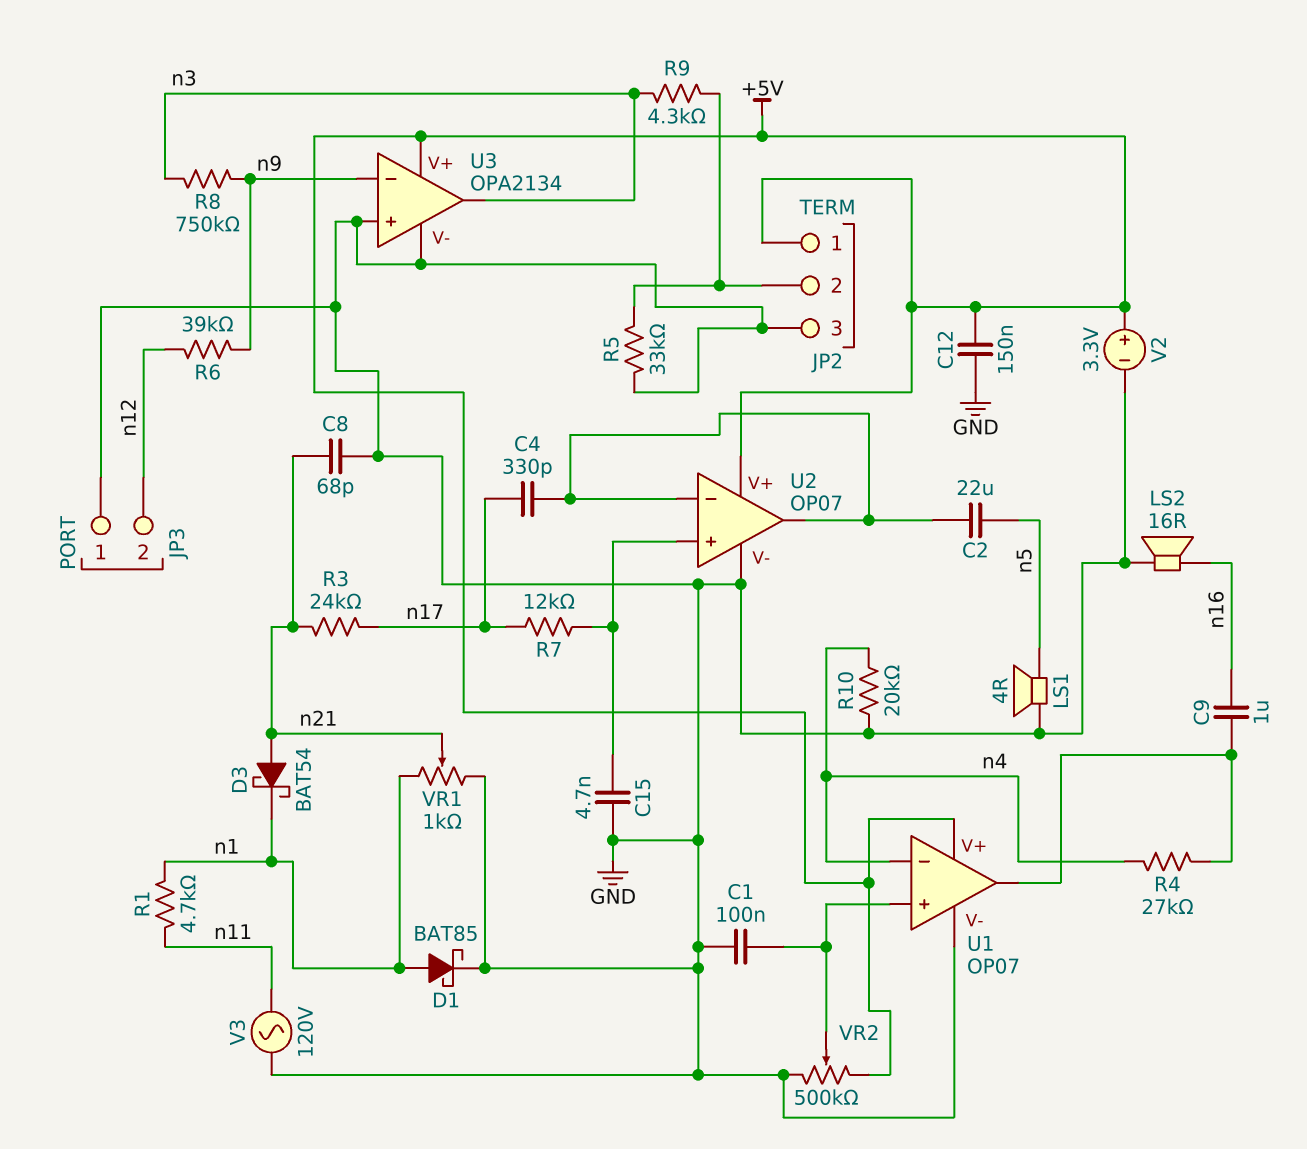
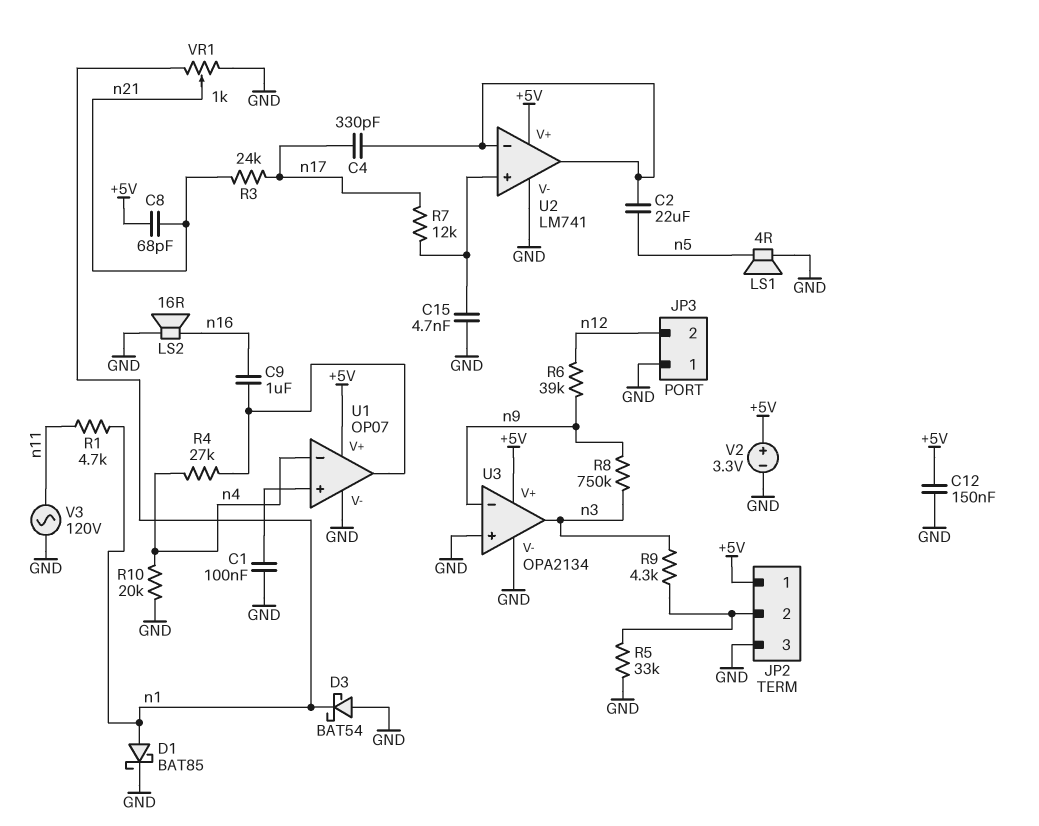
C8: 68pF (GND, n21) -> 68pF (+5V, n21)
D3: schottky BAT54 (A n21, K n1) -> schottky BAT54 (A GND, K n1)
U2: OP07 -> LM741
VR2: 500k (+5V, GND, wiper U1/in+) -> none

